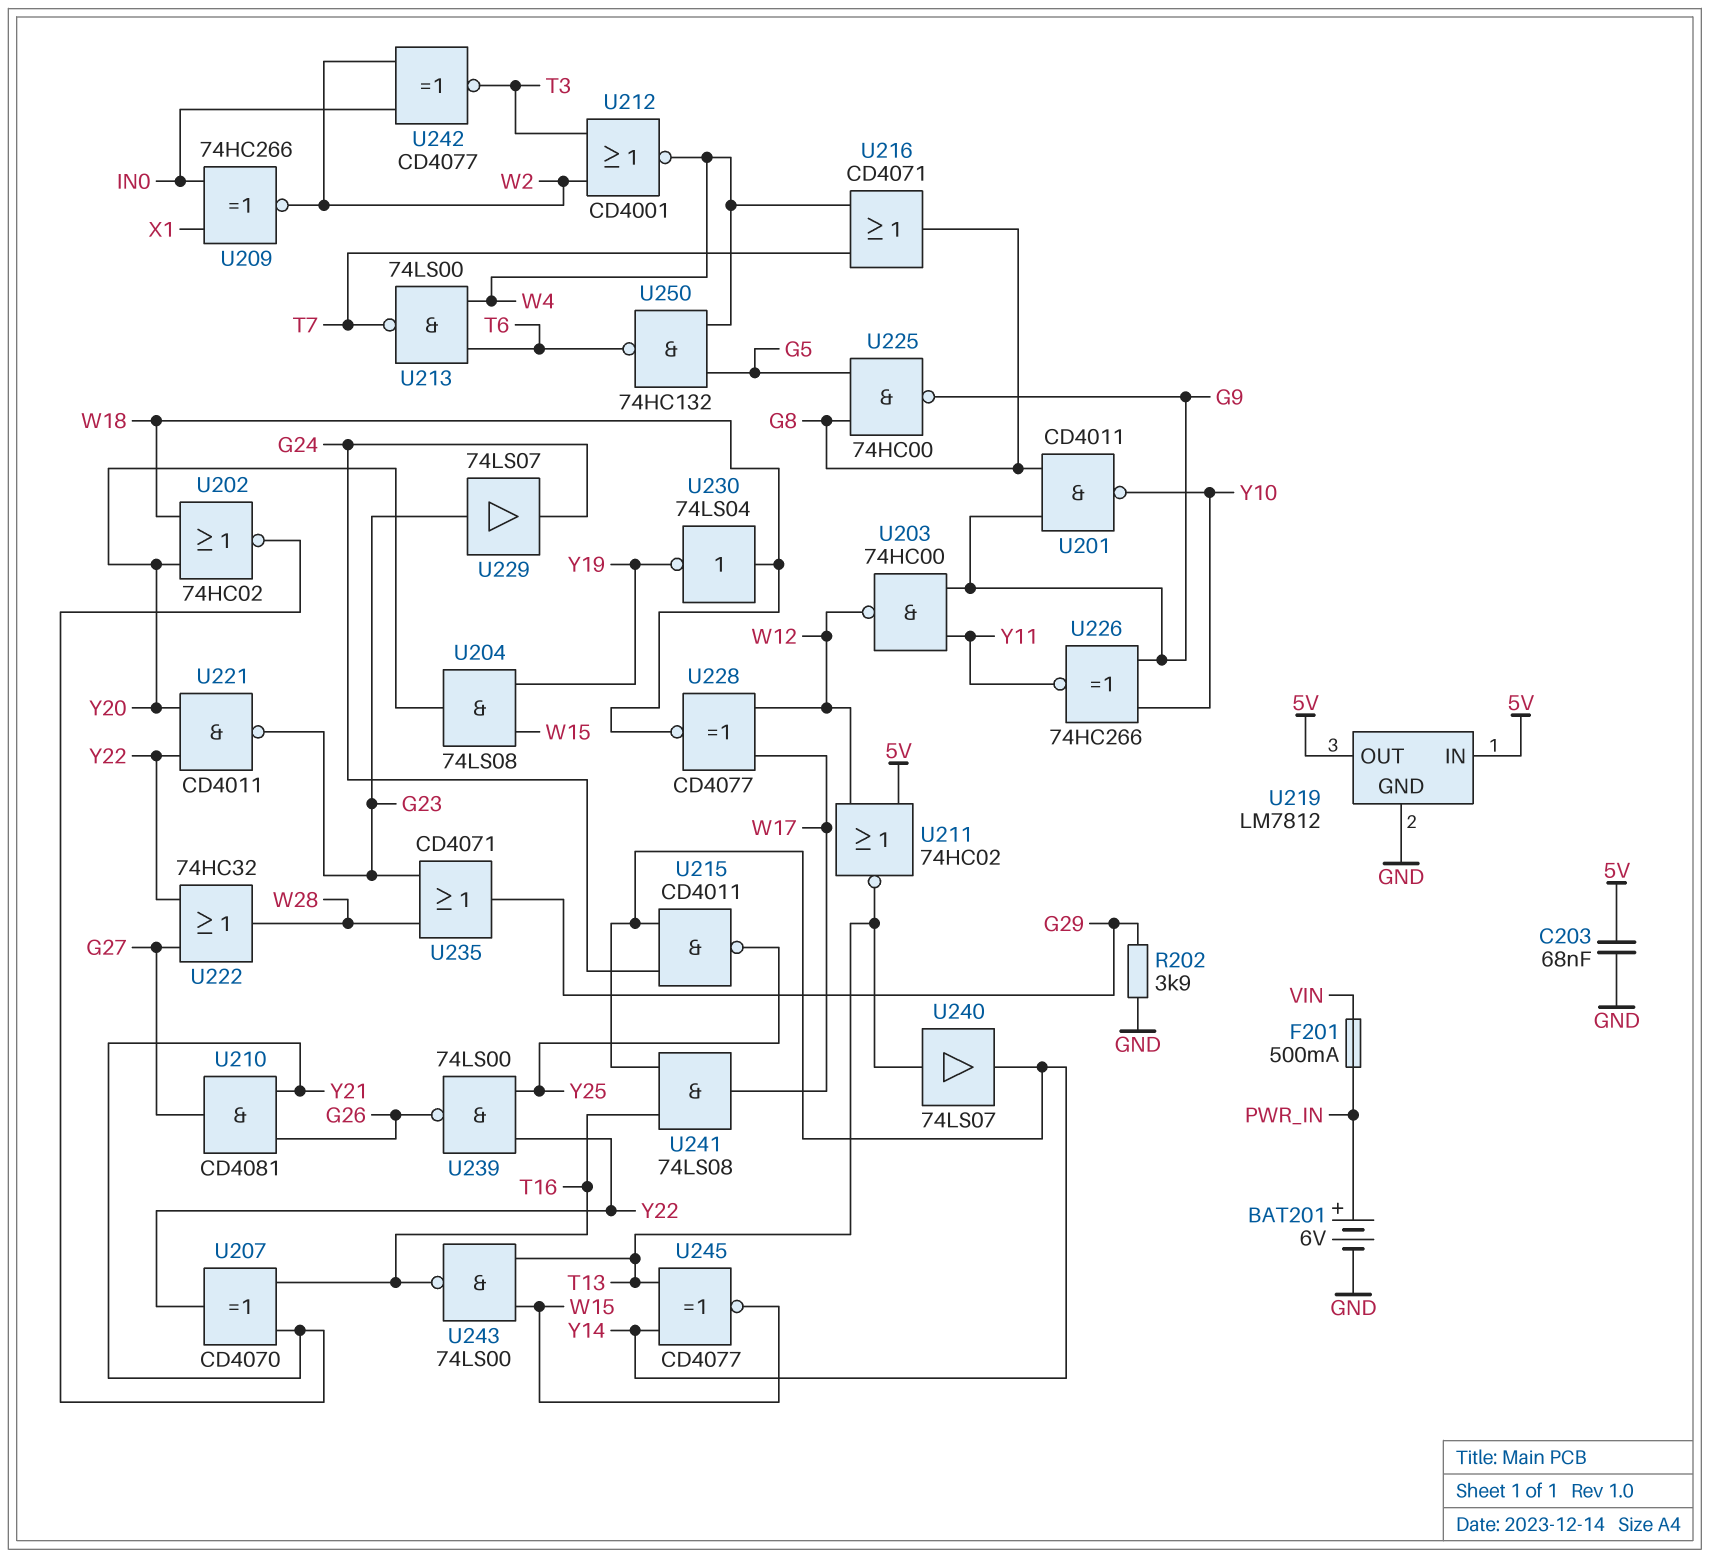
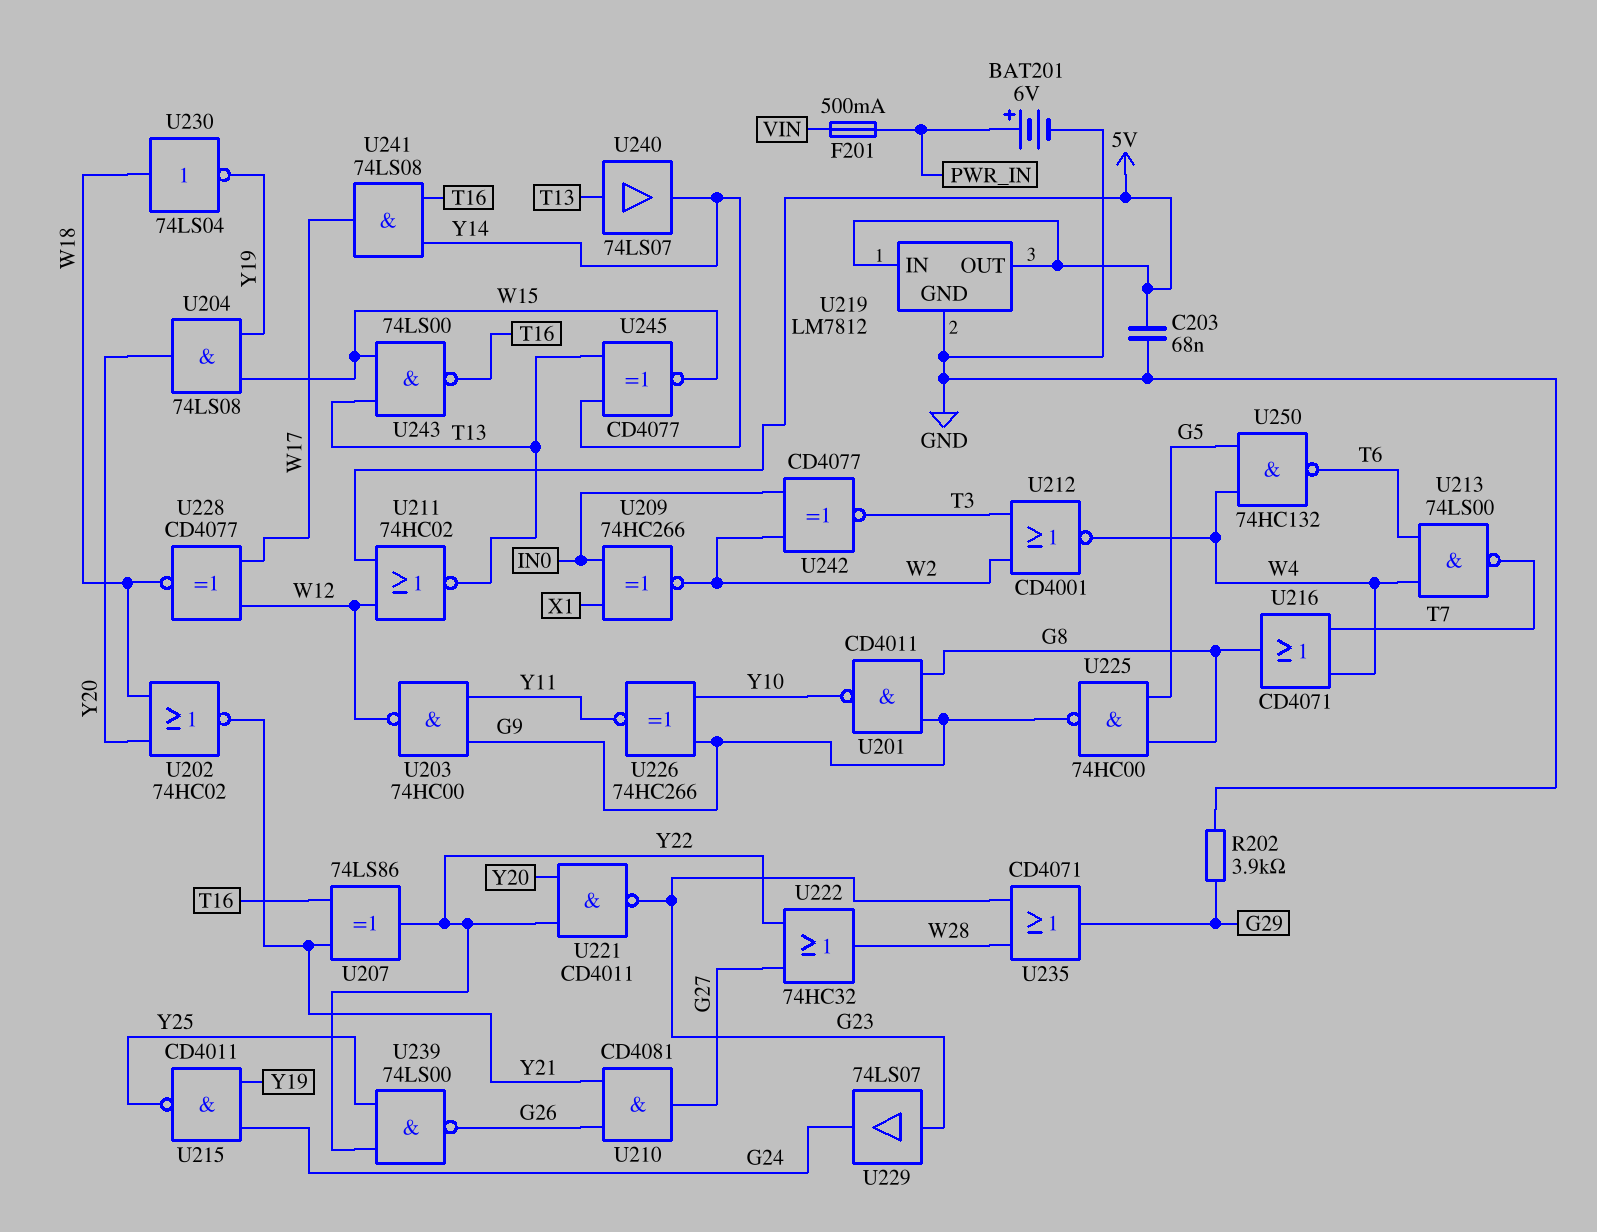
U207: XOR CD4070 (in T16, in Y21, out Y22) -> XOR 74LS86 (in T16, in Y21, out Y22)
U215: NAND CD4011 (in G24, in Y14, out Y25) -> NAND CD4011 (in G24, in Y19, out Y25)

